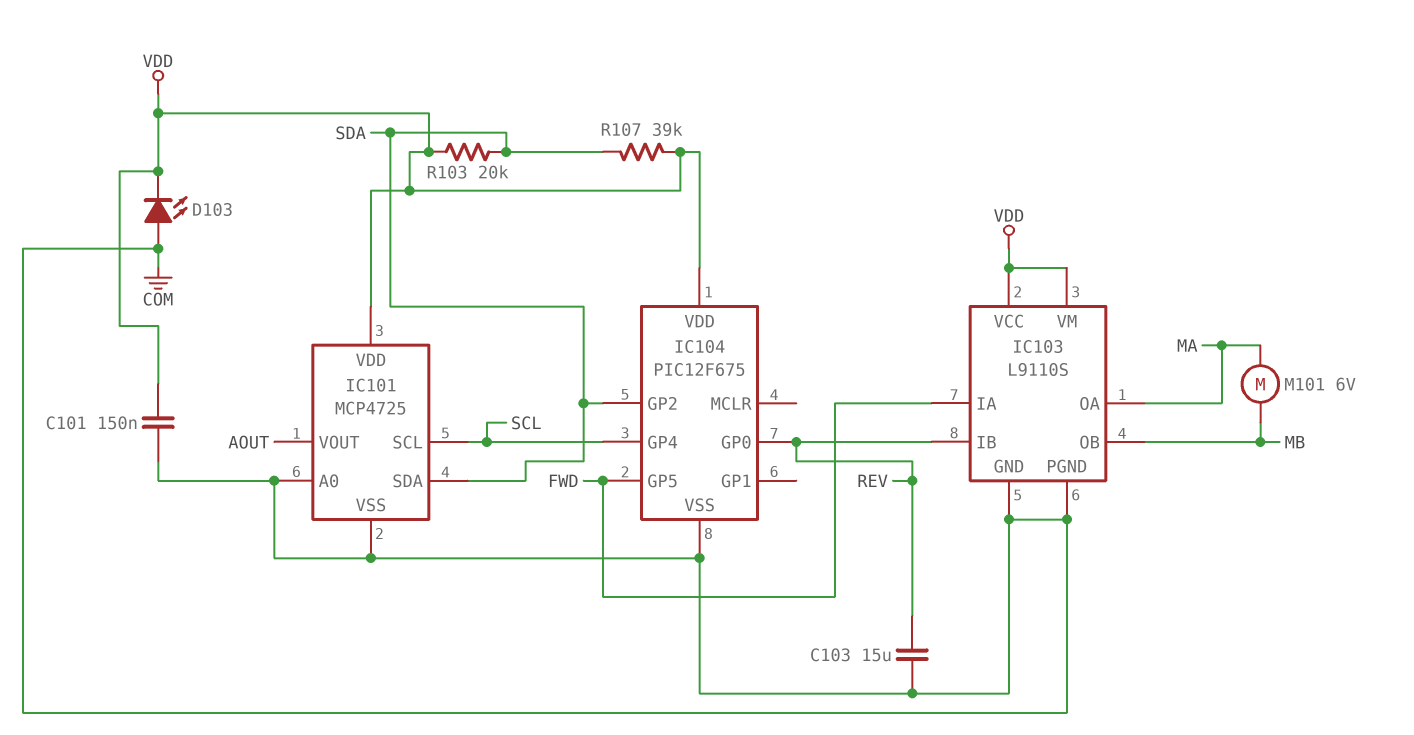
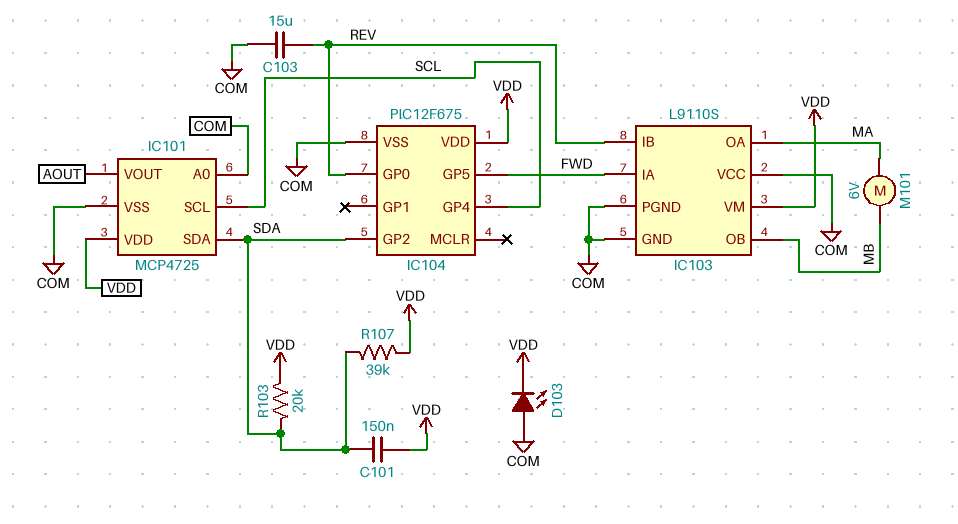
C101: 150nF (COM, VDD) -> 150nF (SDA, VDD)
IC103 pin VCC: VDD -> COM

